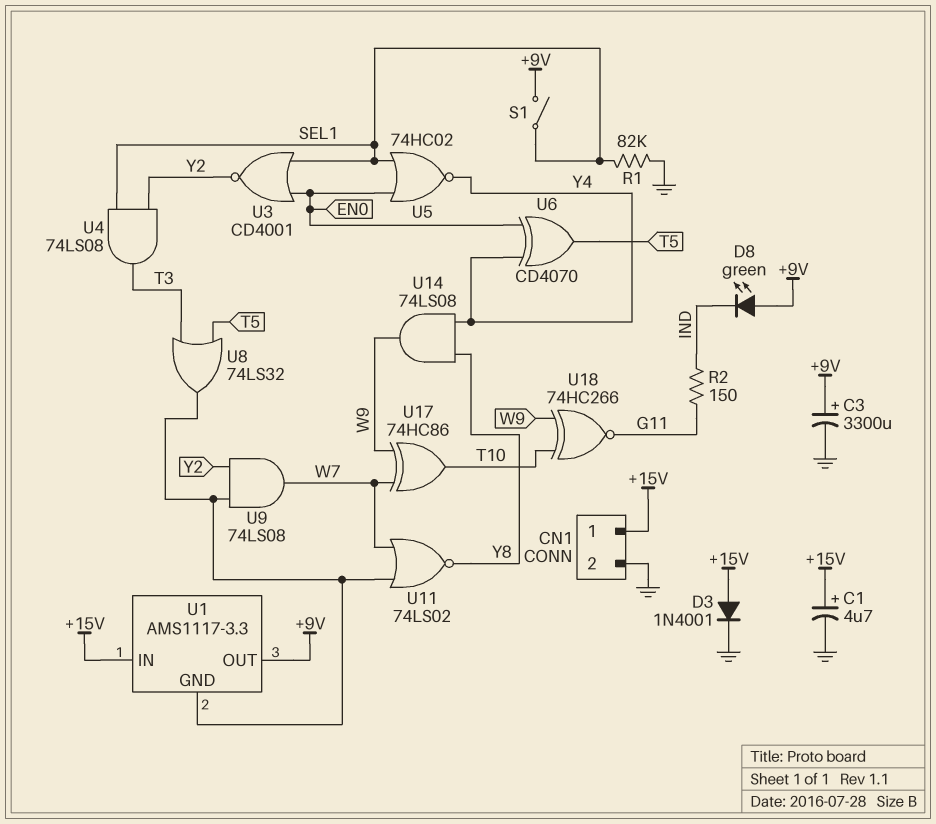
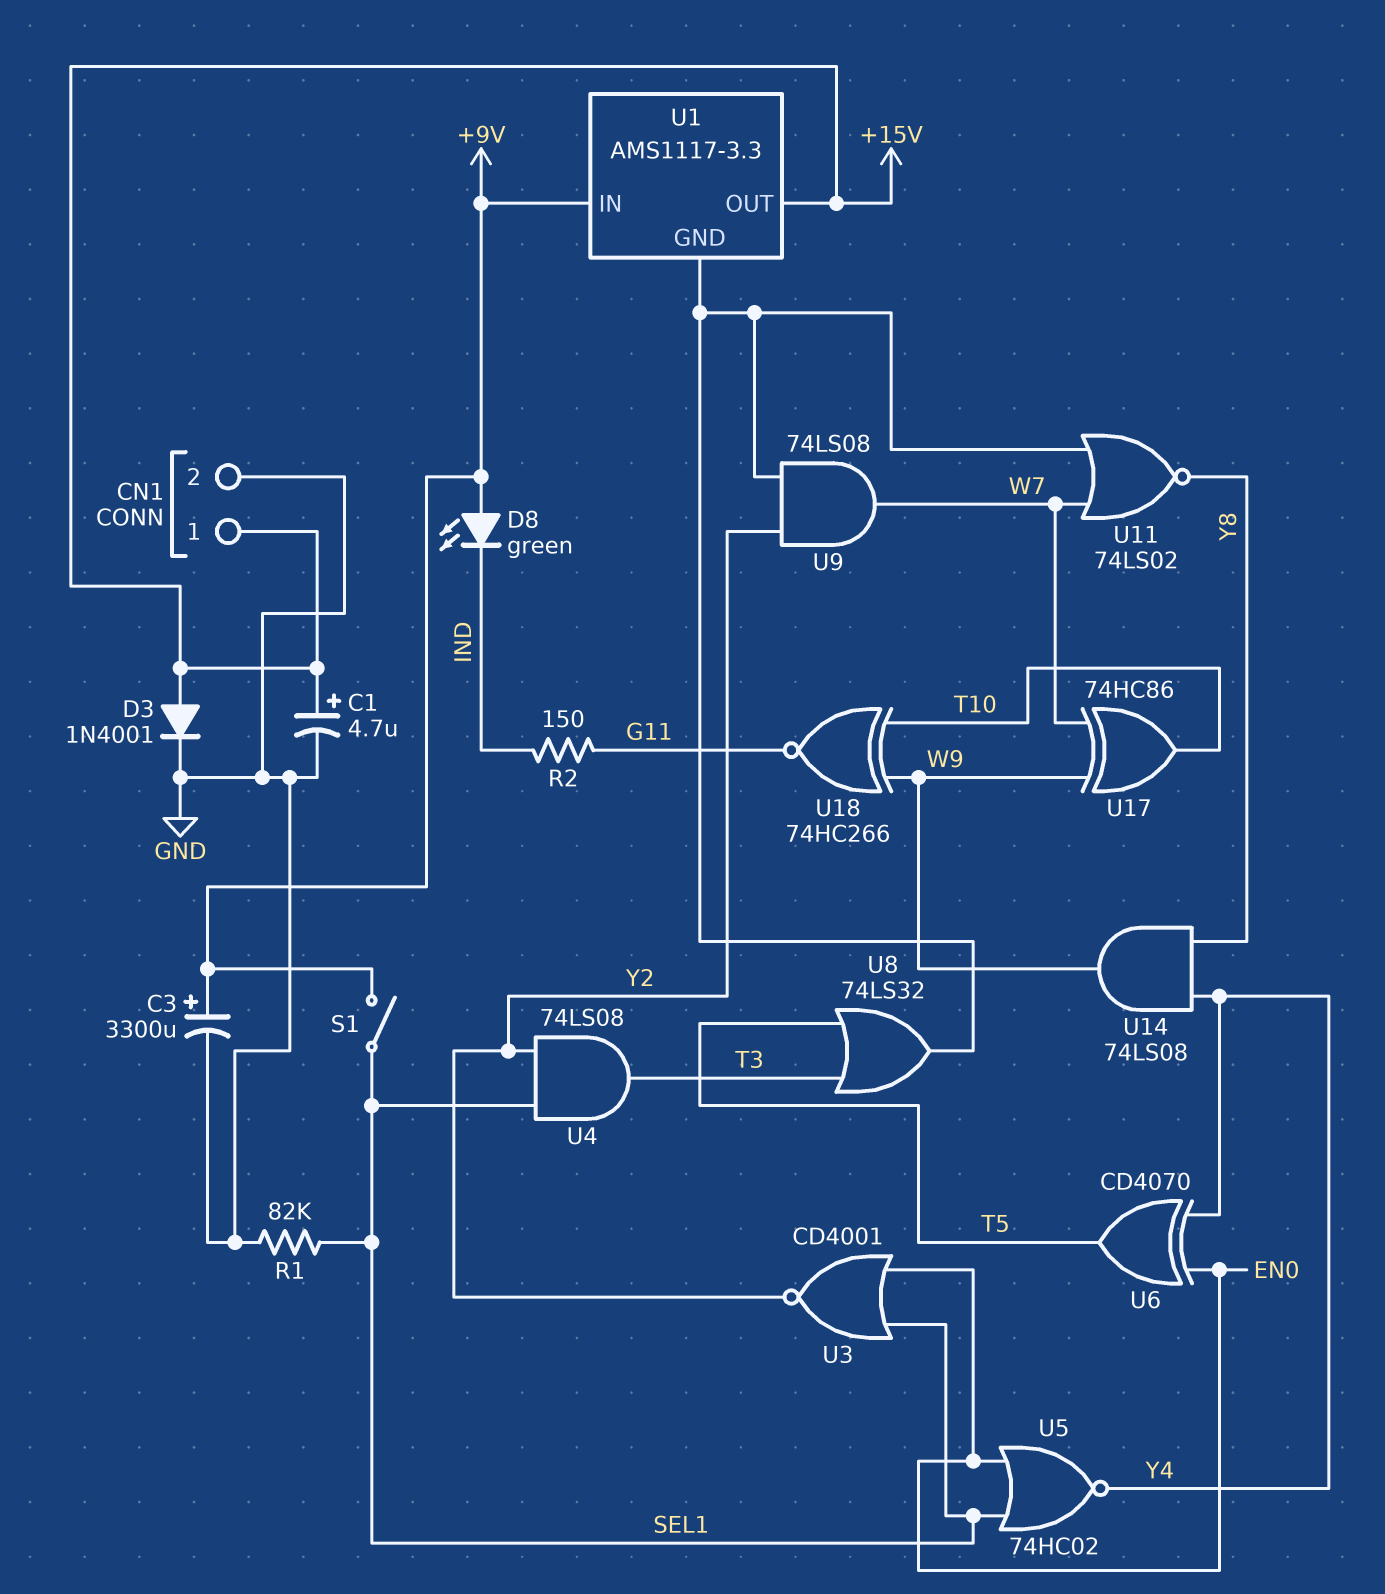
U1 pin IN: +15V -> +9V
U1 pin OUT: +9V -> +15V

